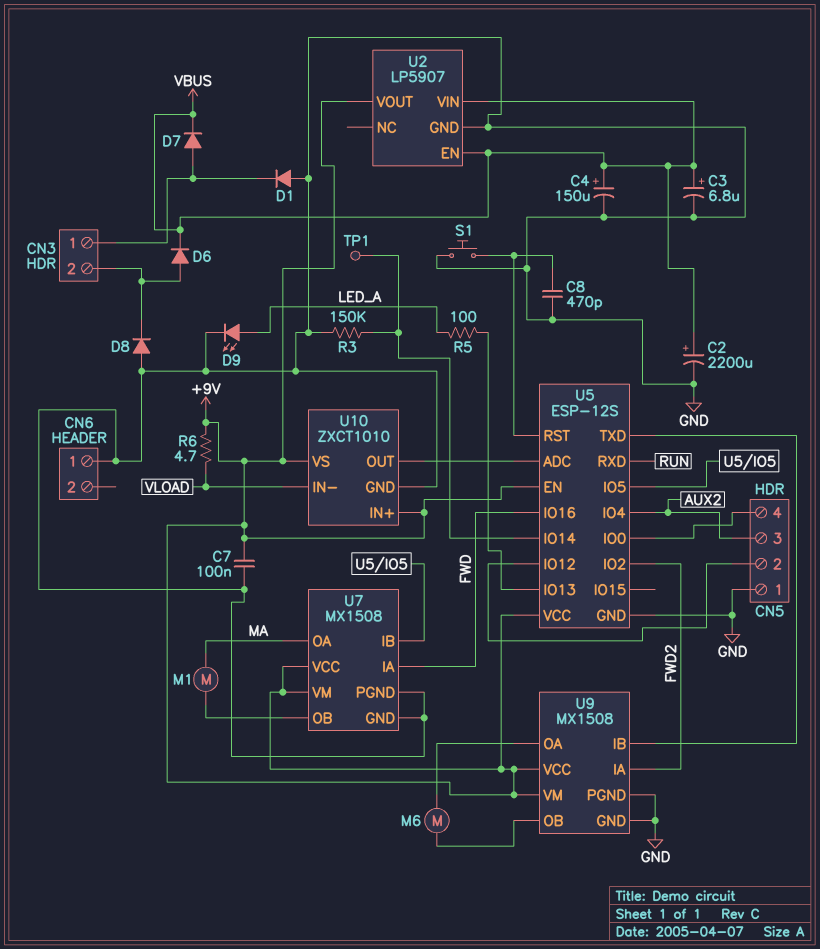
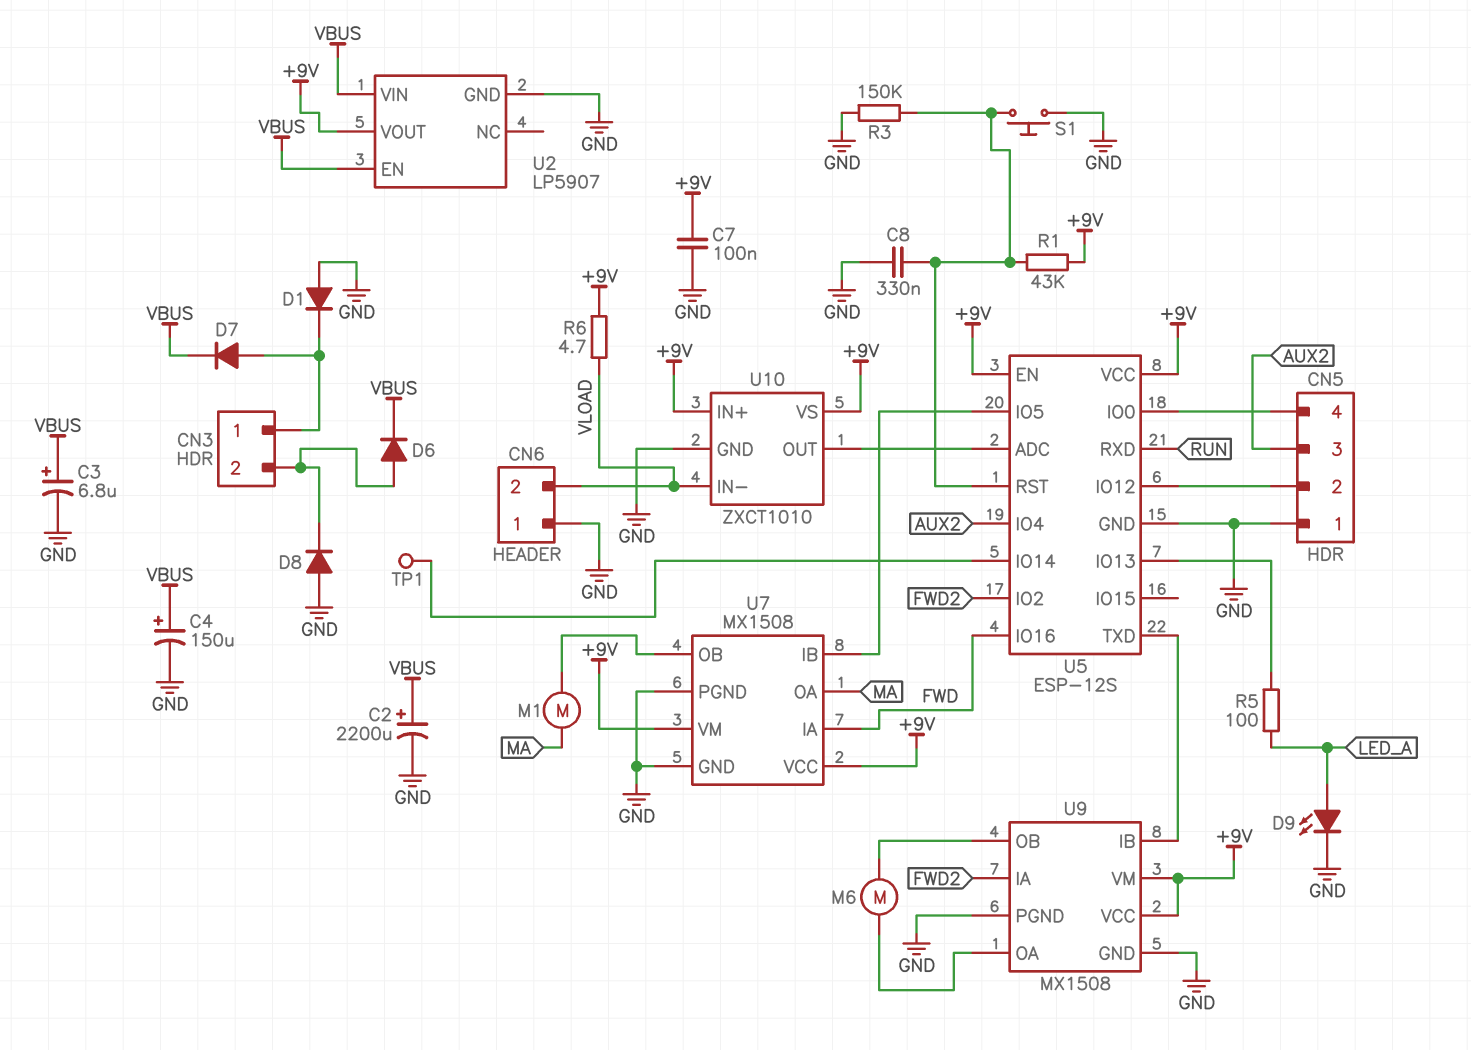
C8: 470pF (GND, U5/RST) -> 330nF (GND, U5/RST)
CN6 pin 2: none -> VLOAD
R1: none -> 43k (+9V, U5/RST)
R3: 150k (GND, U5/IO14) -> 150k (GND, U5/RST)

